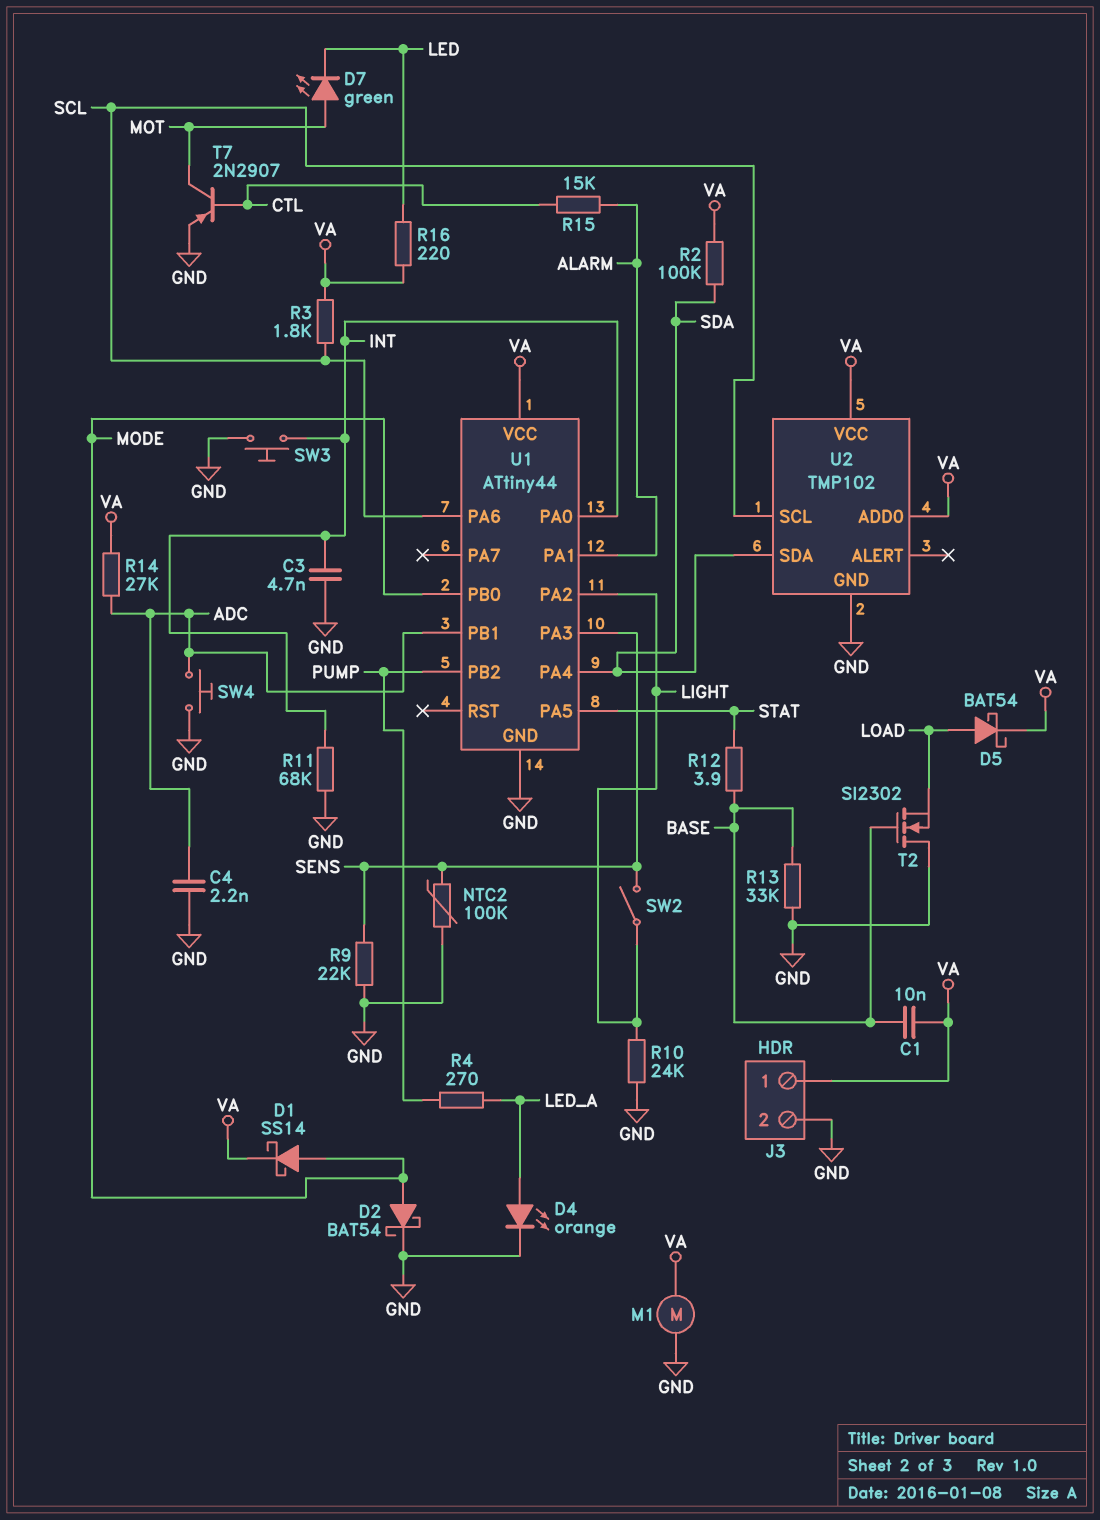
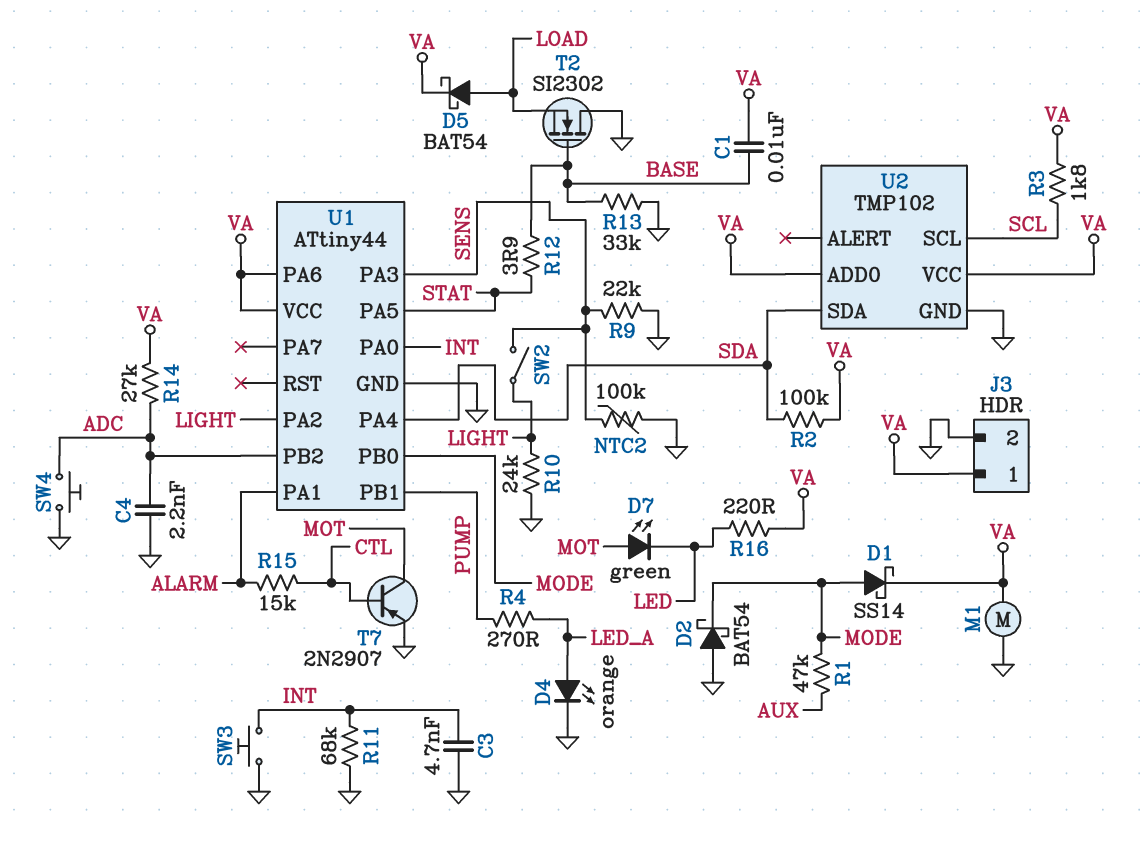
D2: schottky BAT54 (A MODE, K GND) -> schottky BAT54 (A GND, K MODE)
R1: none -> 47k (AUX, MODE)
U1 pin PA6: SCL -> VA
U1 pin PB1: ADC -> PUMP
U1 pin PB2: PUMP -> ADC

